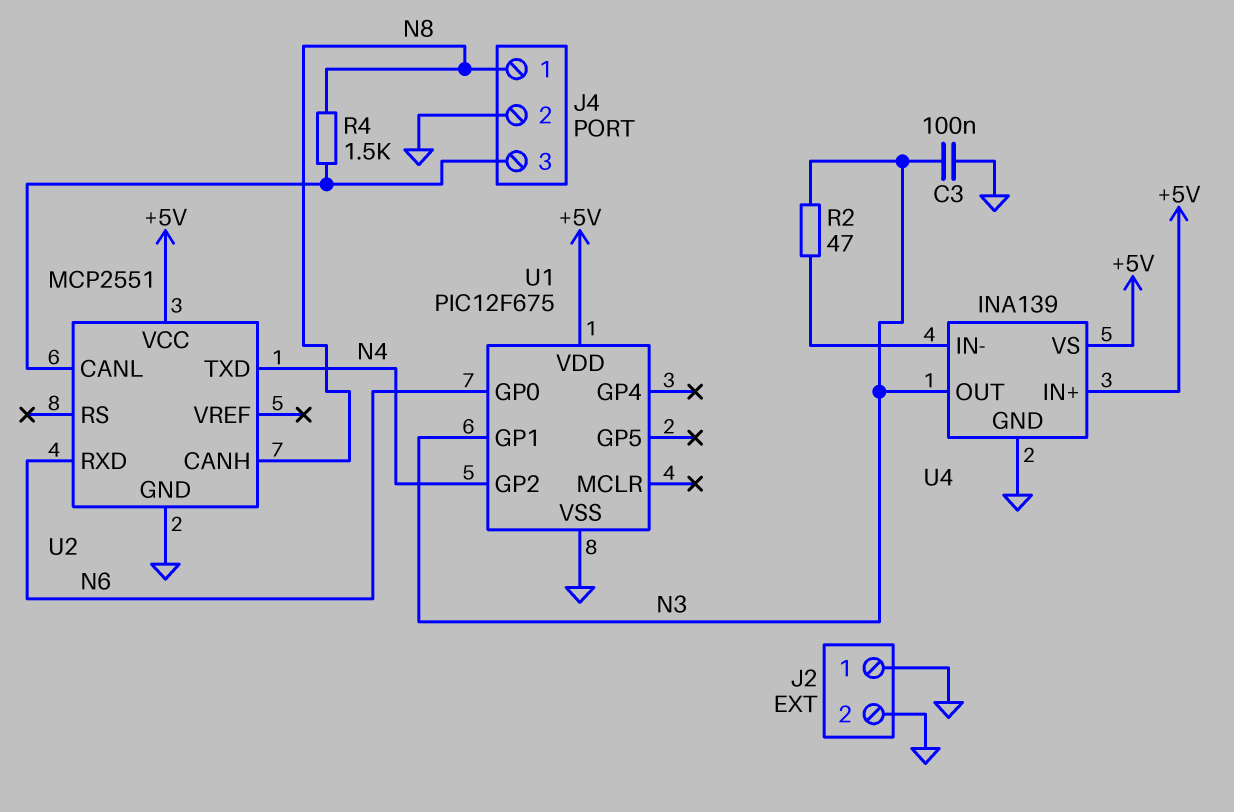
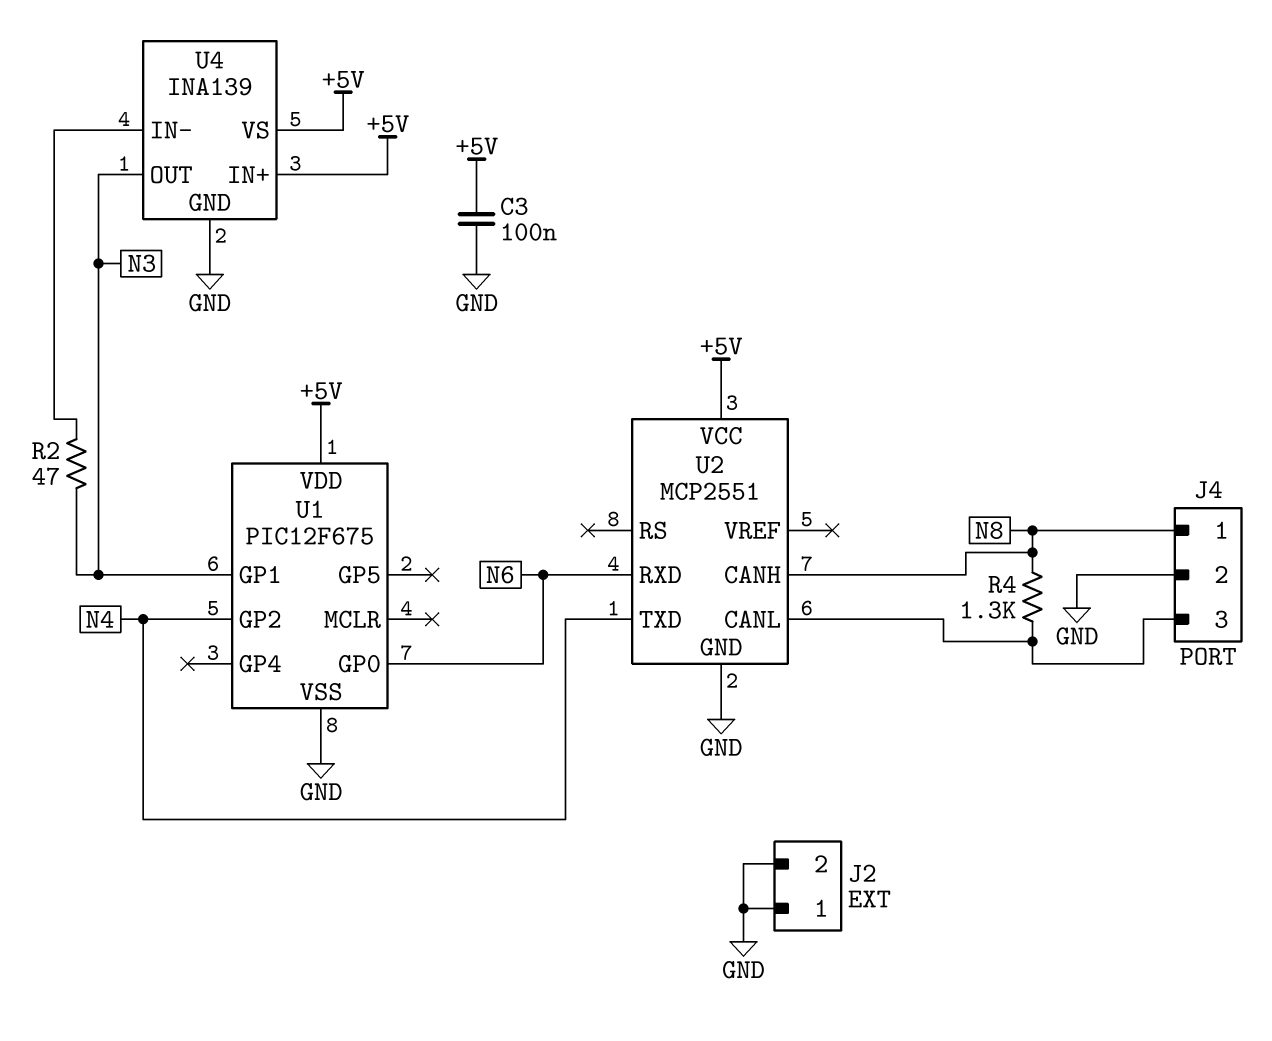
C3: 100nF (GND, N3) -> 100nF (+5V, GND)
R4: 1.5k (J4/3, N8) -> 1.3k (J4/3, N8)

